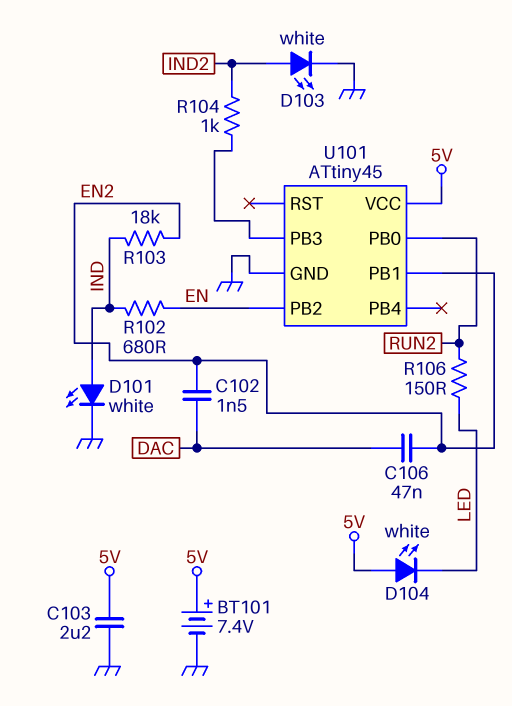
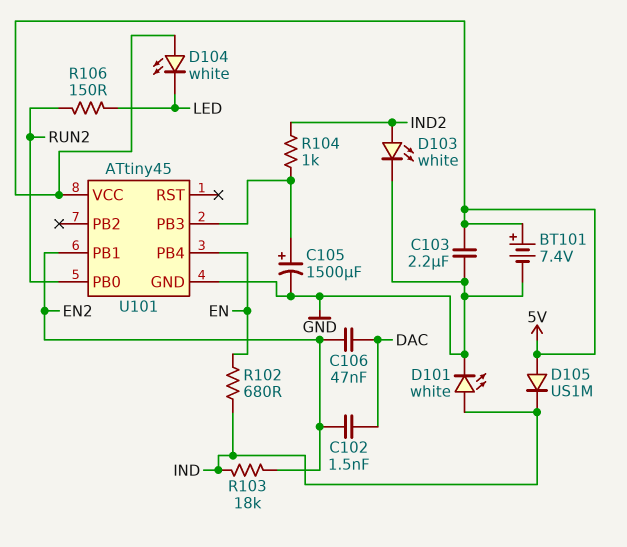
C105: none -> 1500uF (plus U101/PB3, minus GND)
D105: none -> diode US1M (A 5V, K IND)
U101 pin PB2: EN -> none
U101 pin PB4: none -> EN

